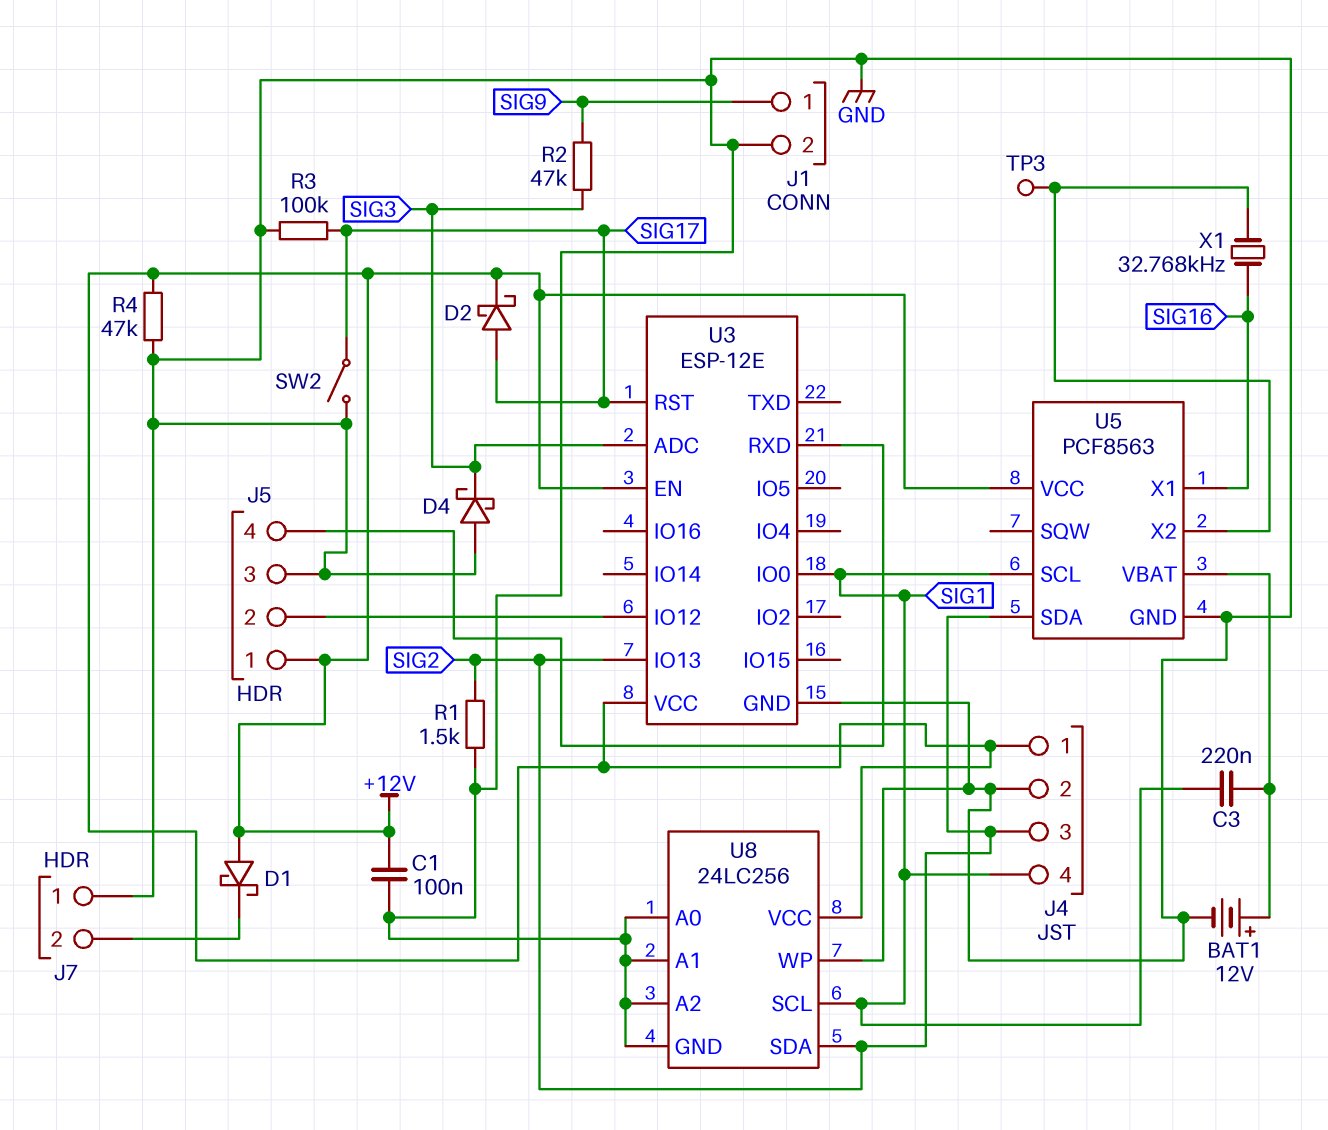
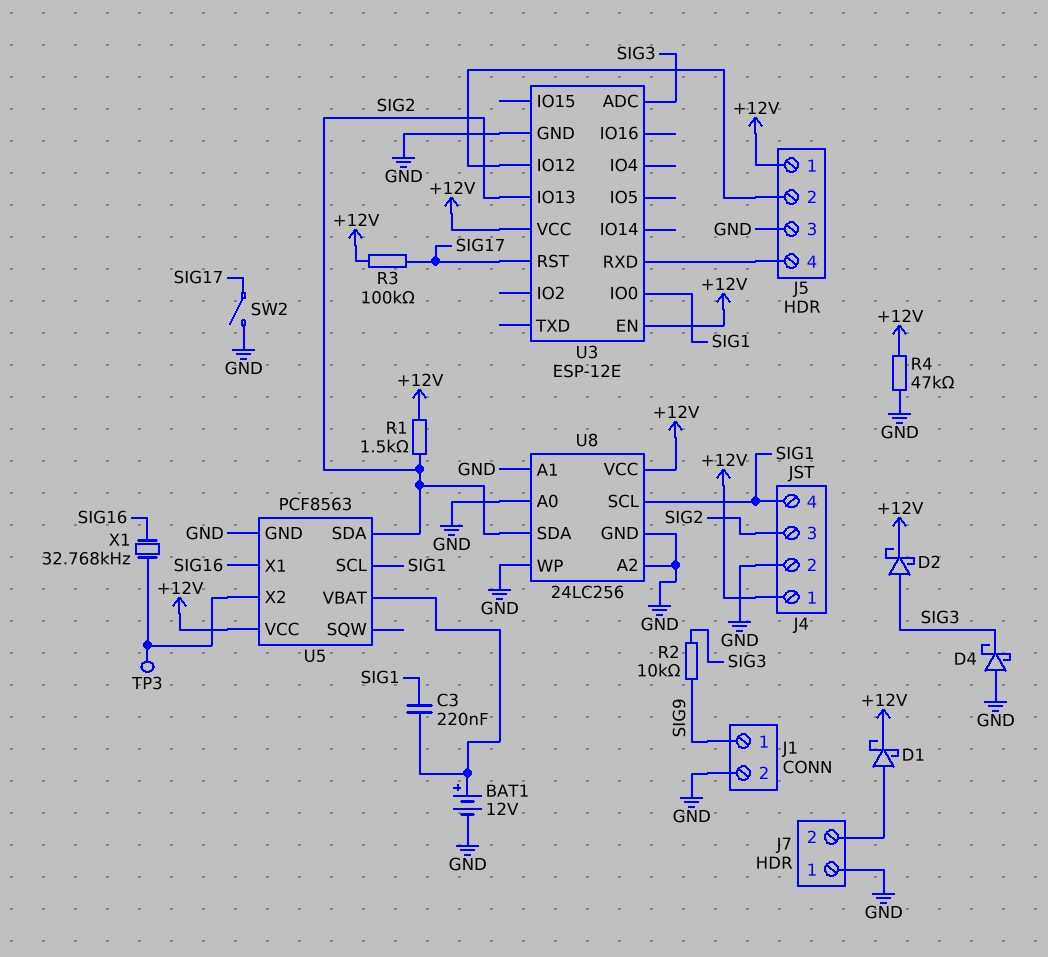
C1: 100nF (+12V, GND) -> none
D1: schottky (A +12V, K J7/2) -> schottky (A J7/2, K +12V)
D2: schottky (A SIG17, K +12V) -> schottky (A SIG3, K +12V)
R1: 1.5k (GND, SIG2) -> 1.5k (+12V, SIG2)
R2: 47k (SIG3, SIG9) -> 10k (SIG3, SIG9)
R3: 100k (GND, SIG17) -> 100k (+12V, SIG17)

